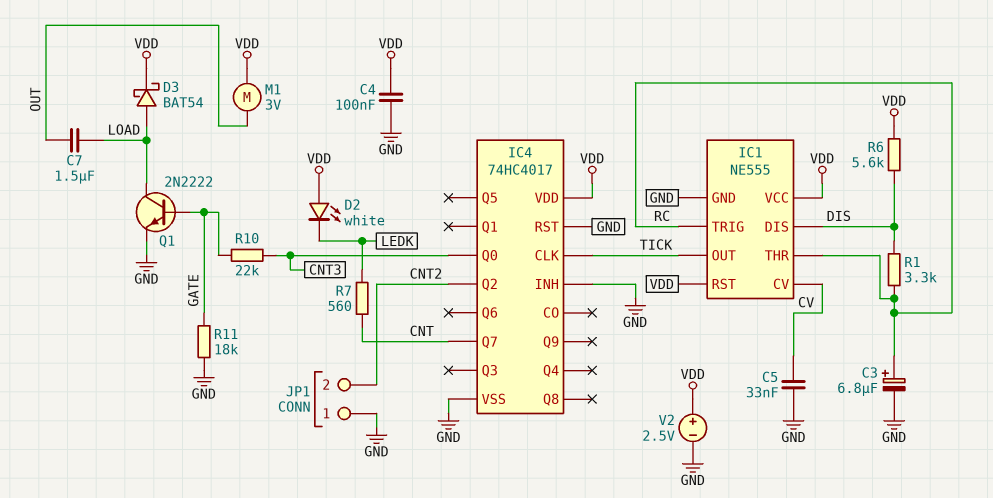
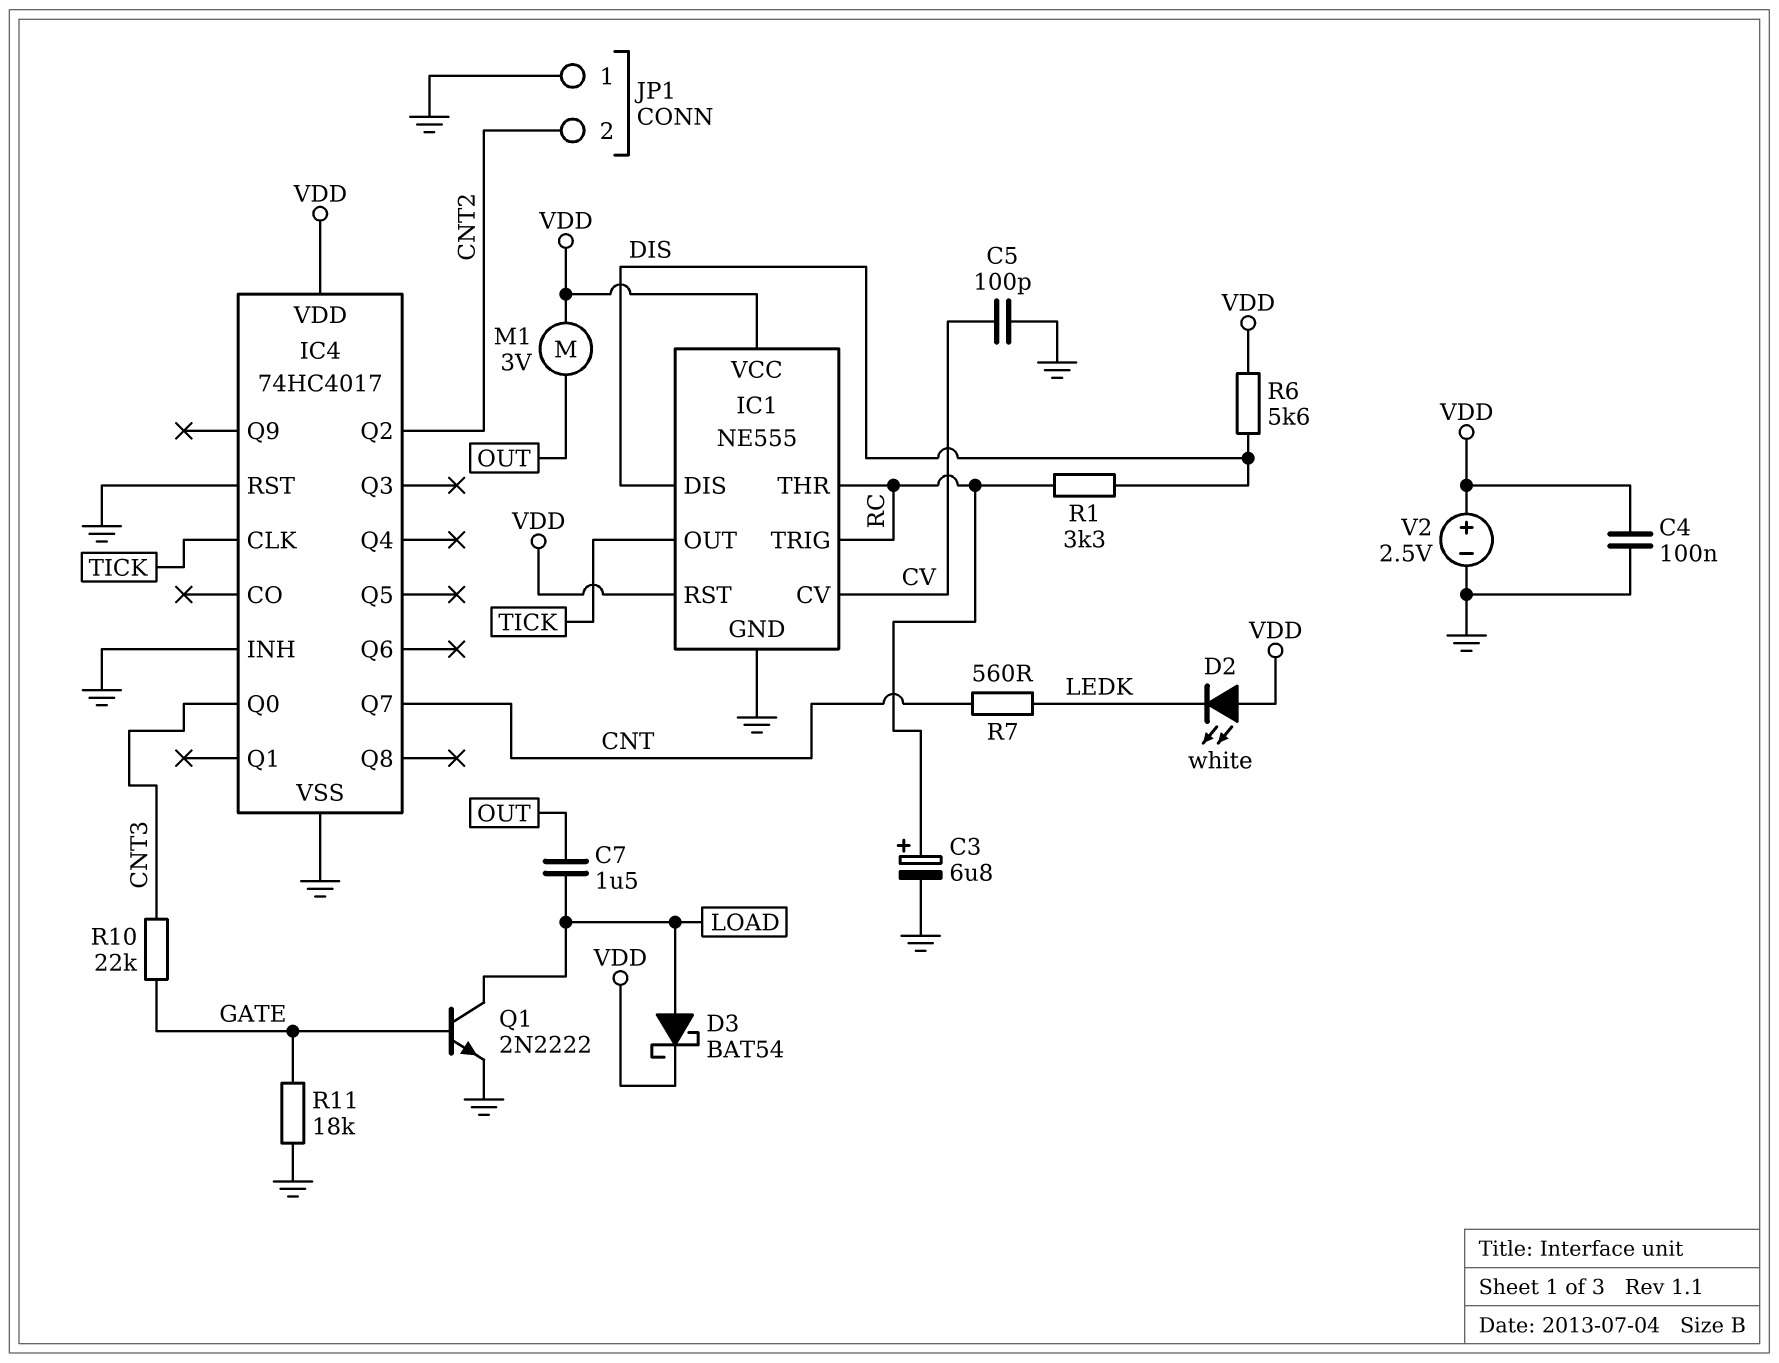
C5: 33nF (CV, GND) -> 100pF (CV, GND)

